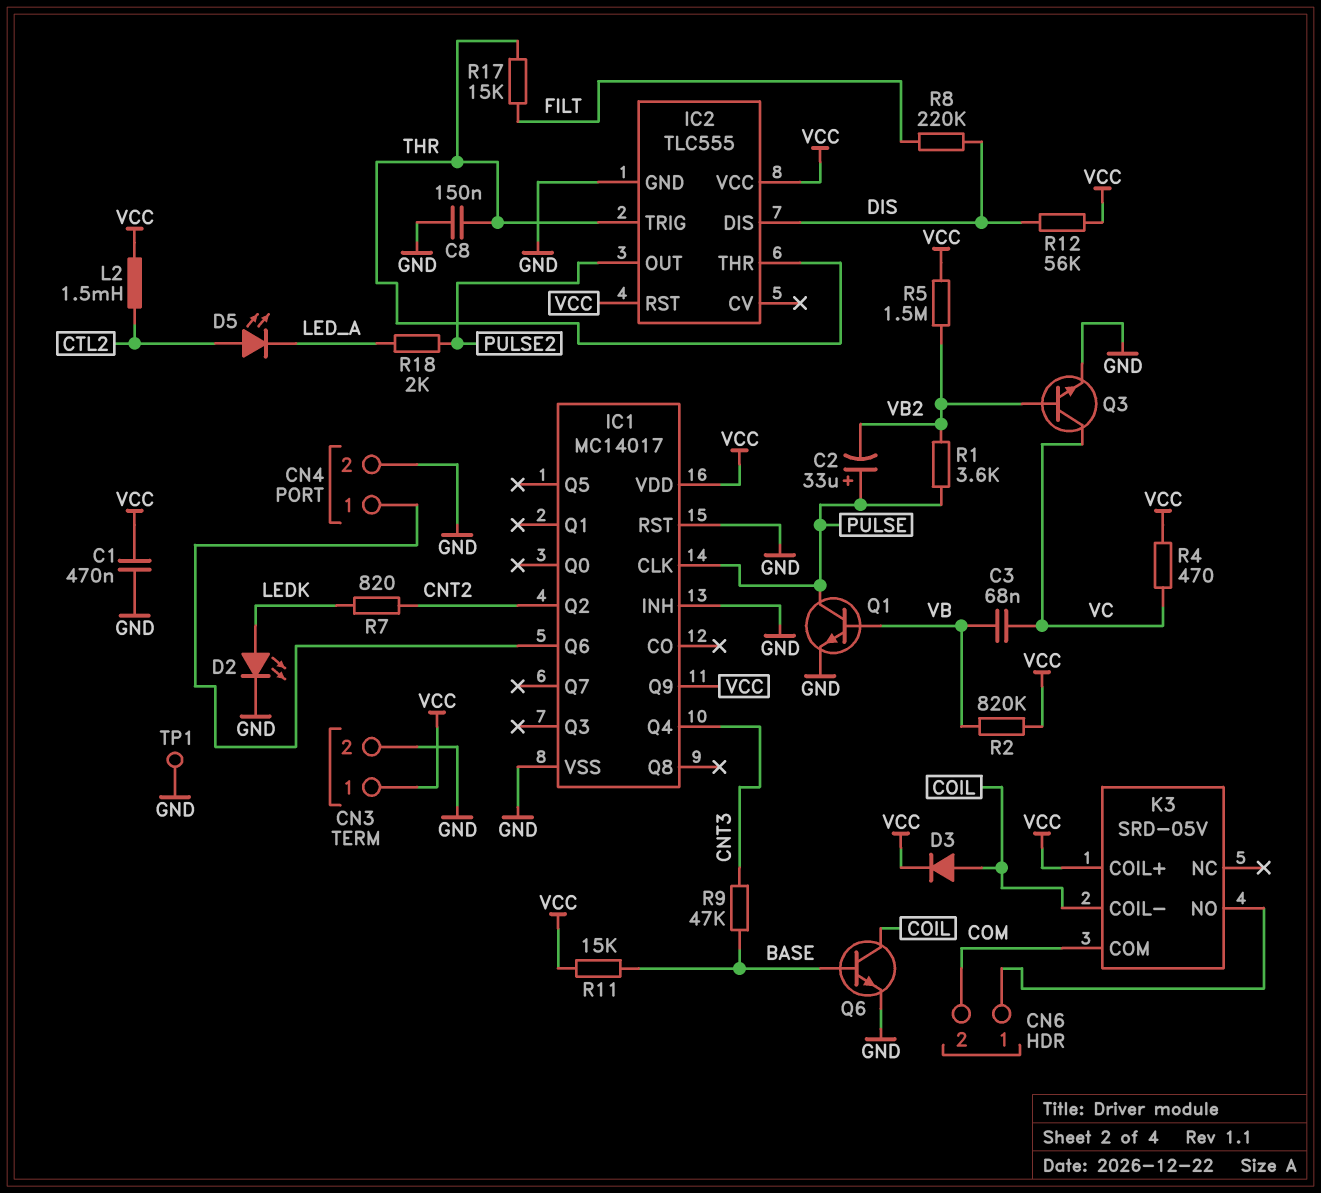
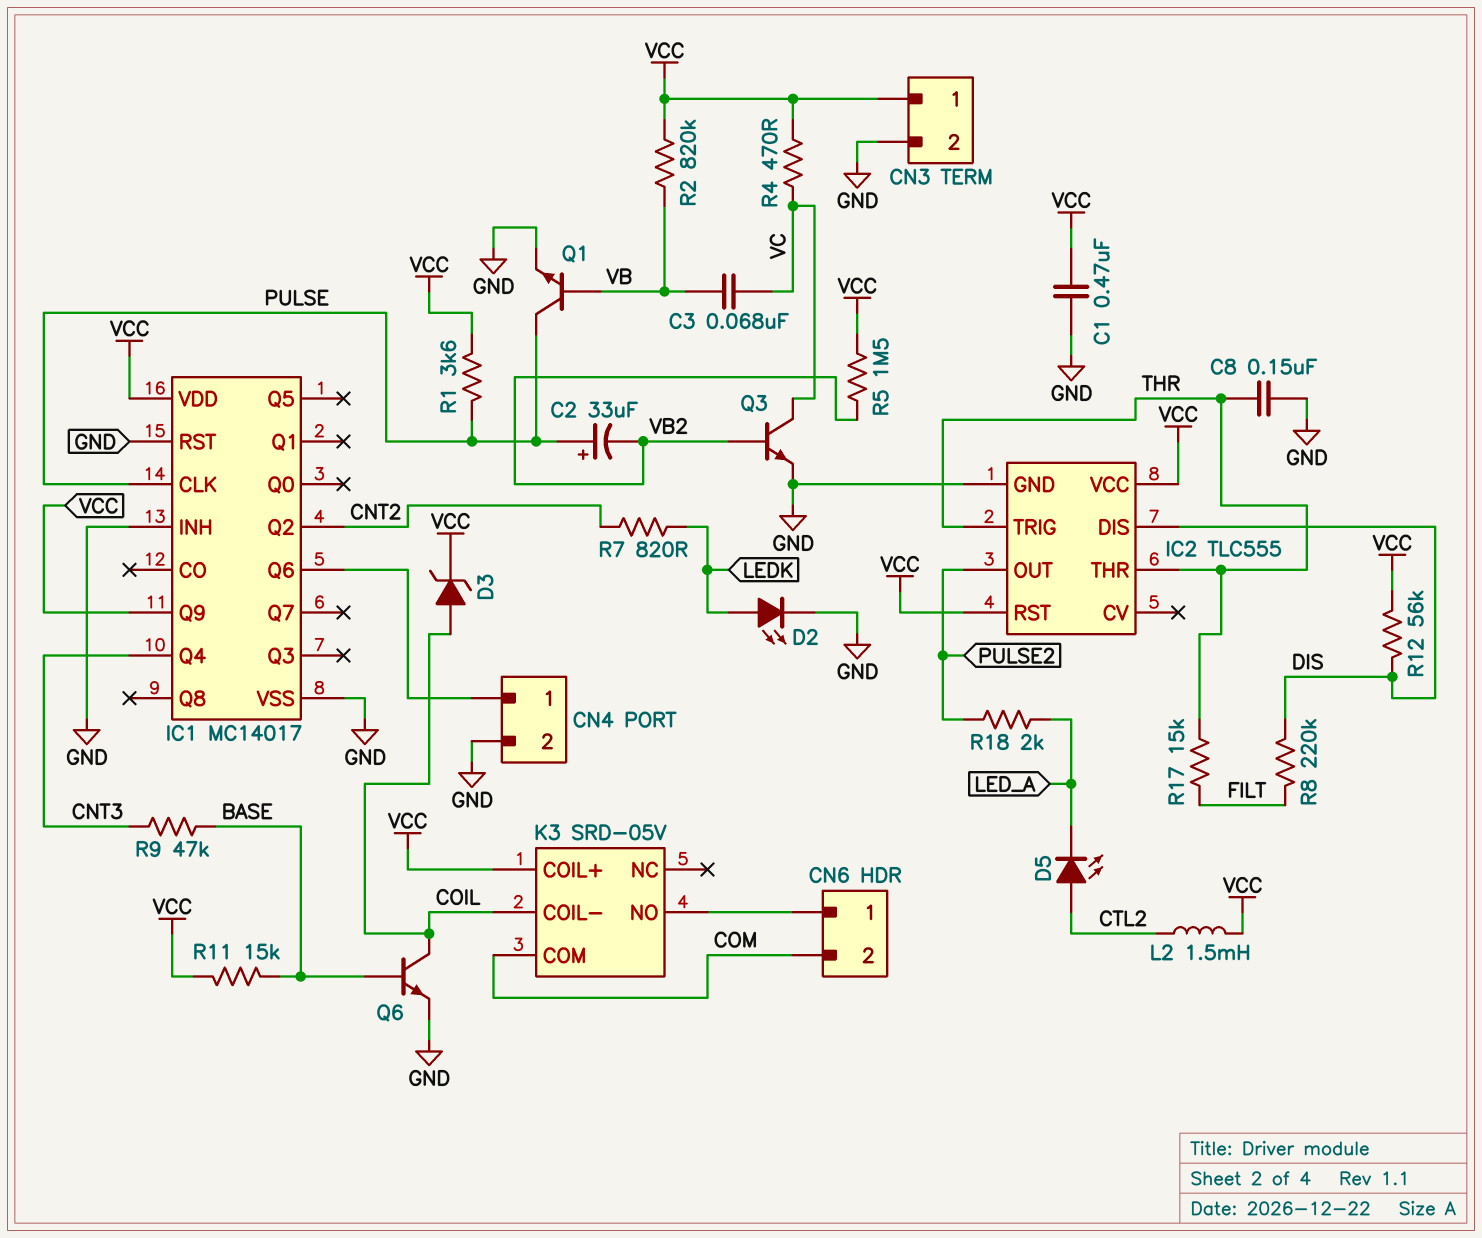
D3: diode (A COIL, K VCC) -> zener (A COIL, K VCC)
R1: 3.6k (PULSE, VB2) -> 3.6k (PULSE, VCC)
TP1: test point (GND) -> none

